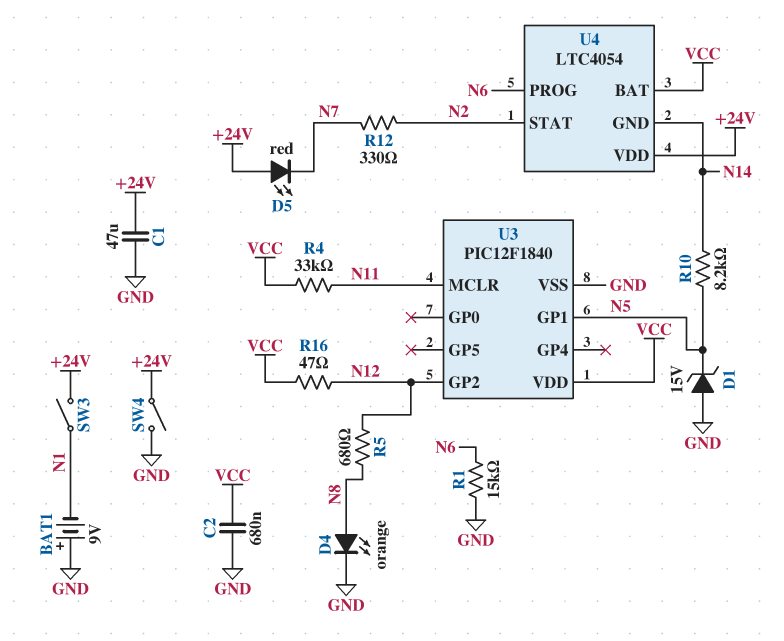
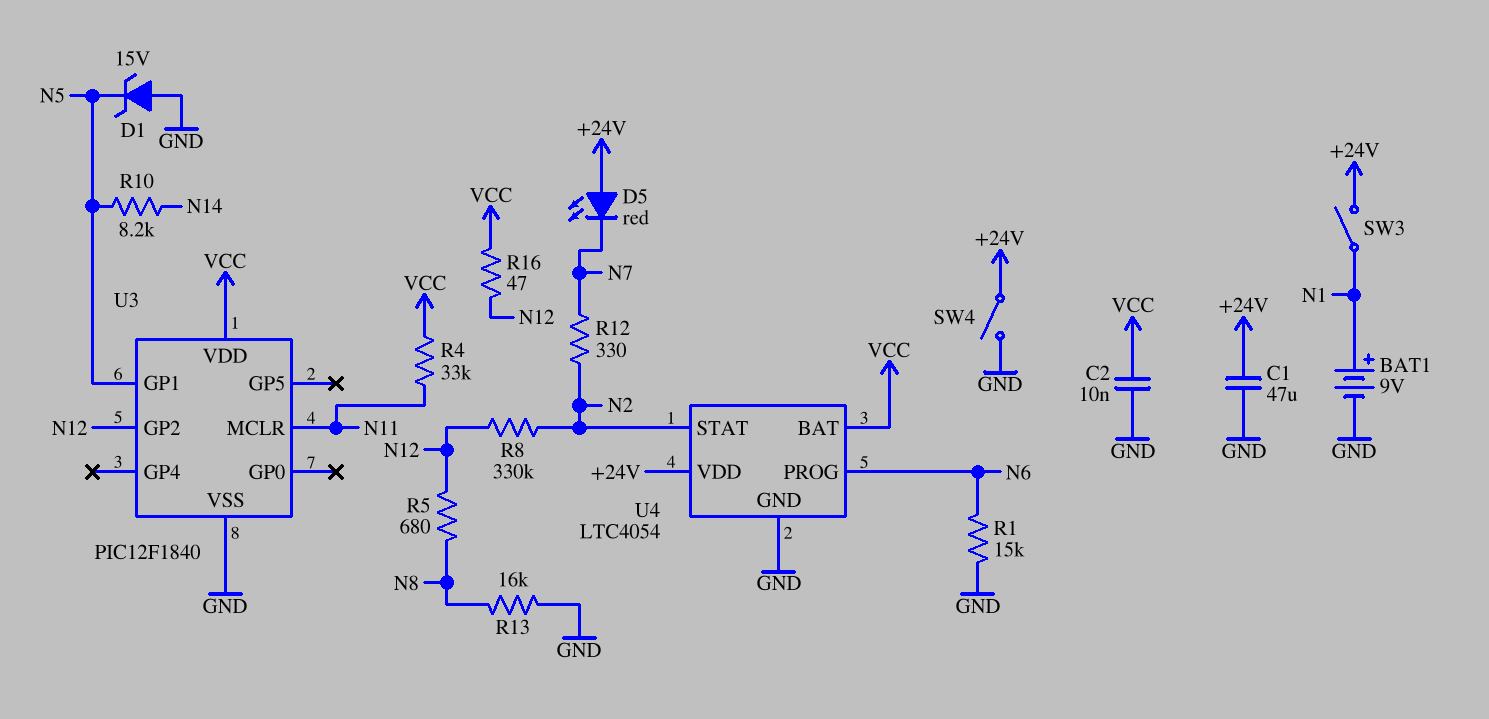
BAT1: 9V (plus GND, minus N1) -> 9V (plus N1, minus GND)
C2: 680nF (GND, VCC) -> 10nF (GND, VCC)
D4: LED orange (A N8, K GND) -> none
R8: none -> 330k (N2, N12)
R13: none -> 16k (GND, N8)
U4 pin GND: N14 -> GND

